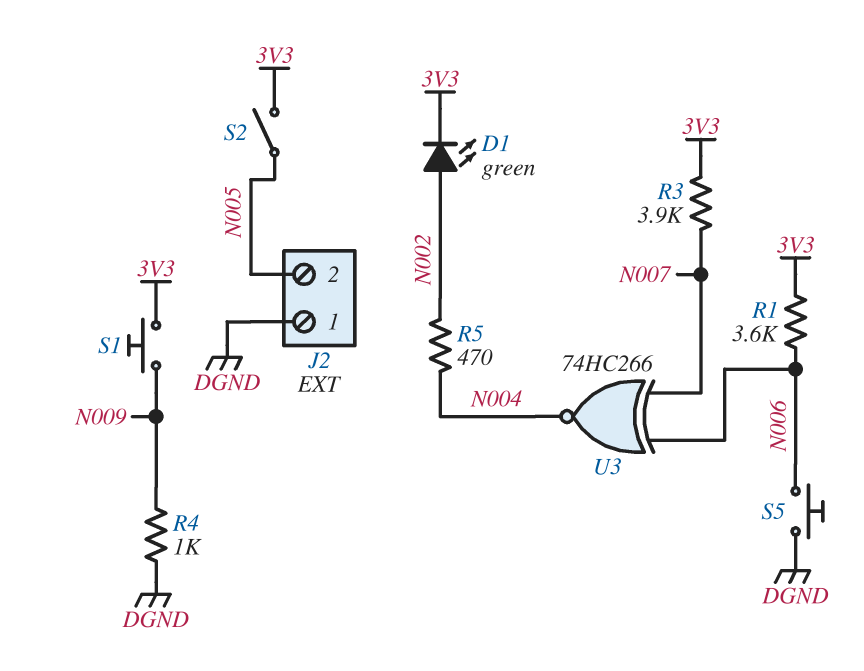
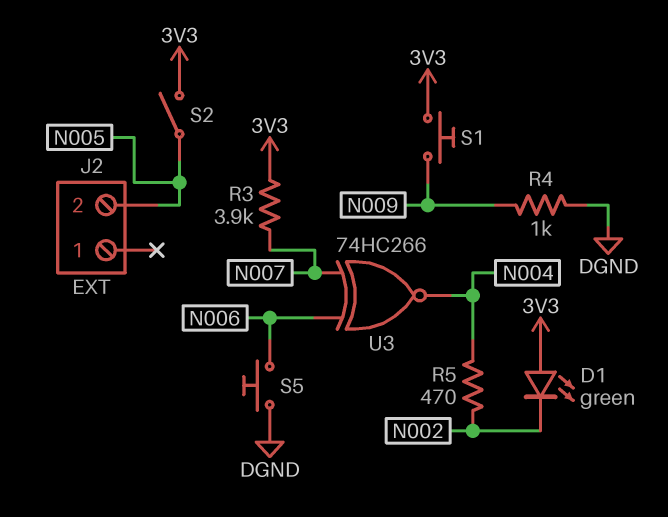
D1: LED green (A N002, K 3V3) -> LED green (A 3V3, K N002)
J2 pin 1: DGND -> none
R1: 3.6k (3V3, N006) -> none

